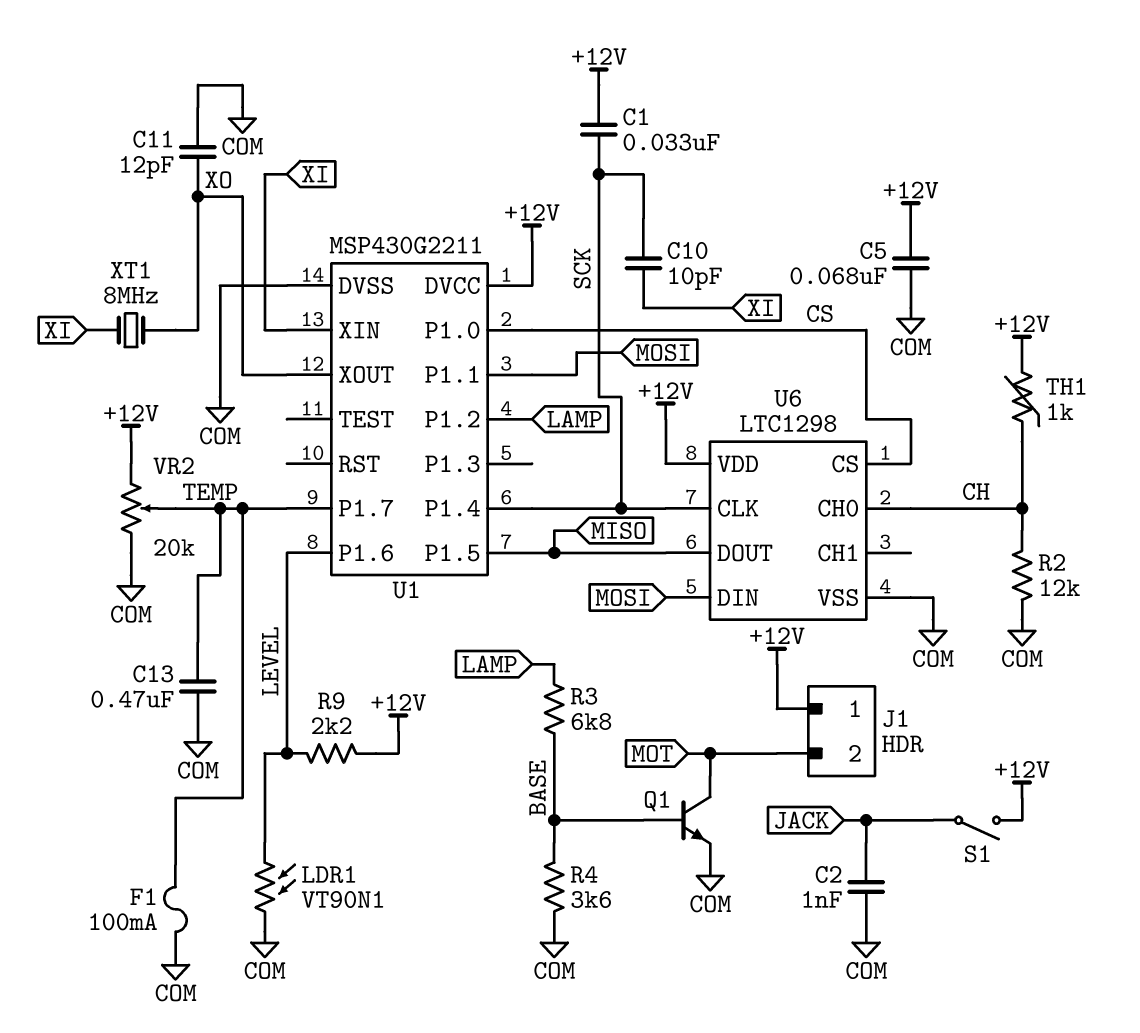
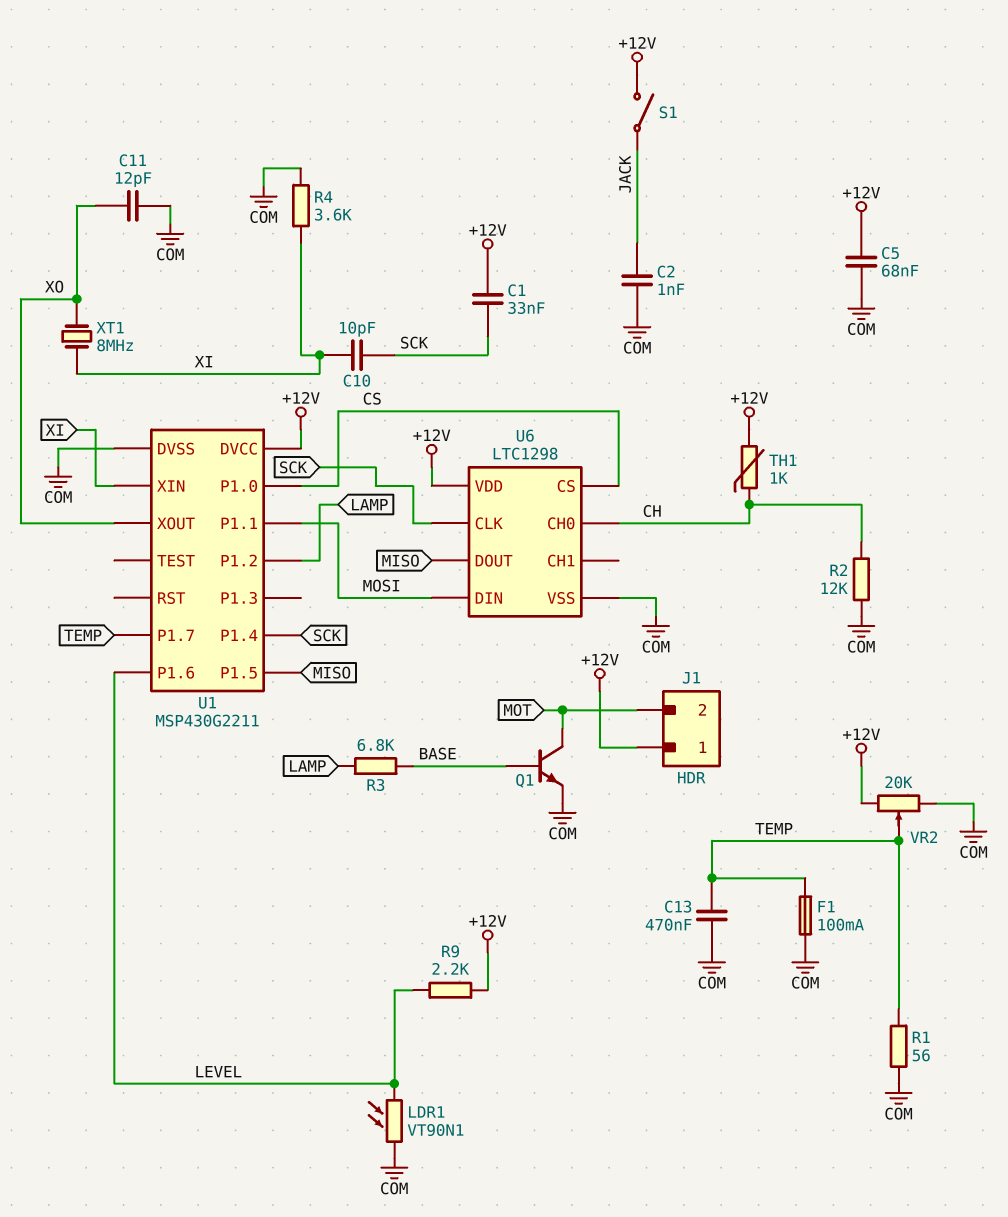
R1: none -> 56 (COM, TEMP)
R4: 3.6k (BASE, COM) -> 3.6k (COM, XI)

